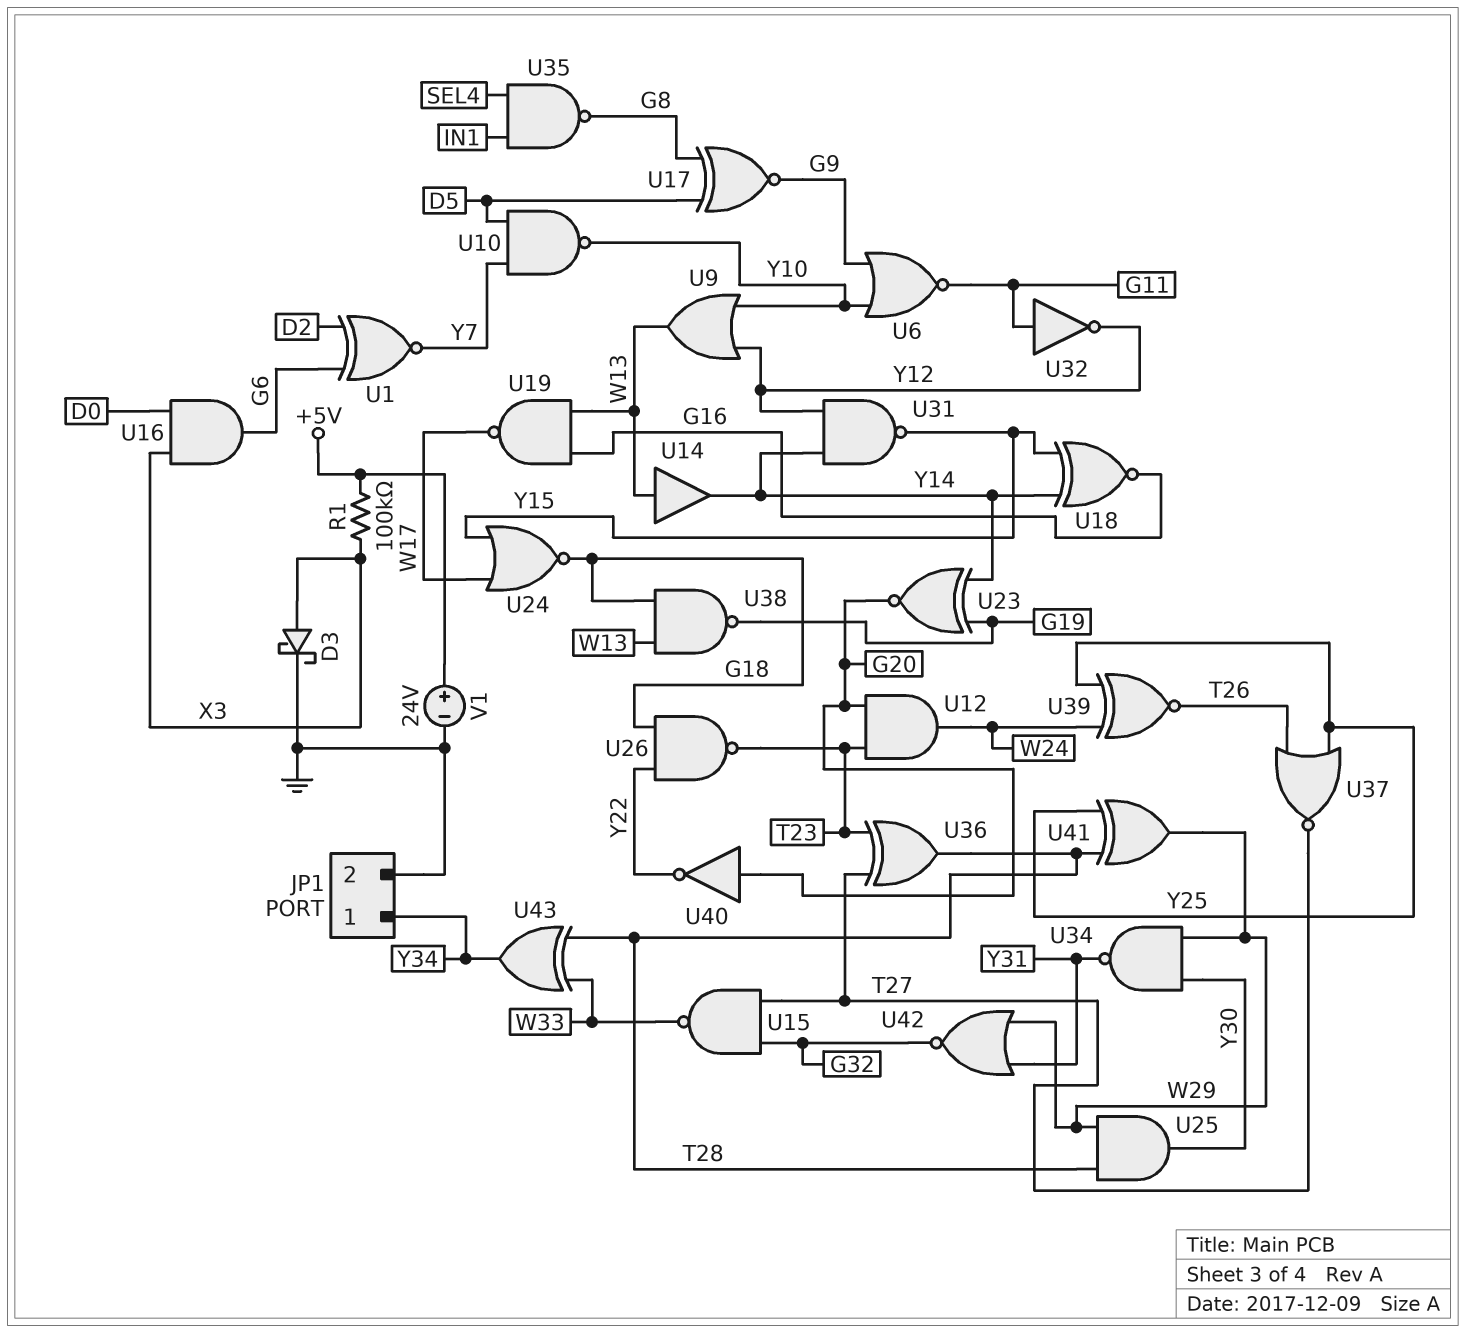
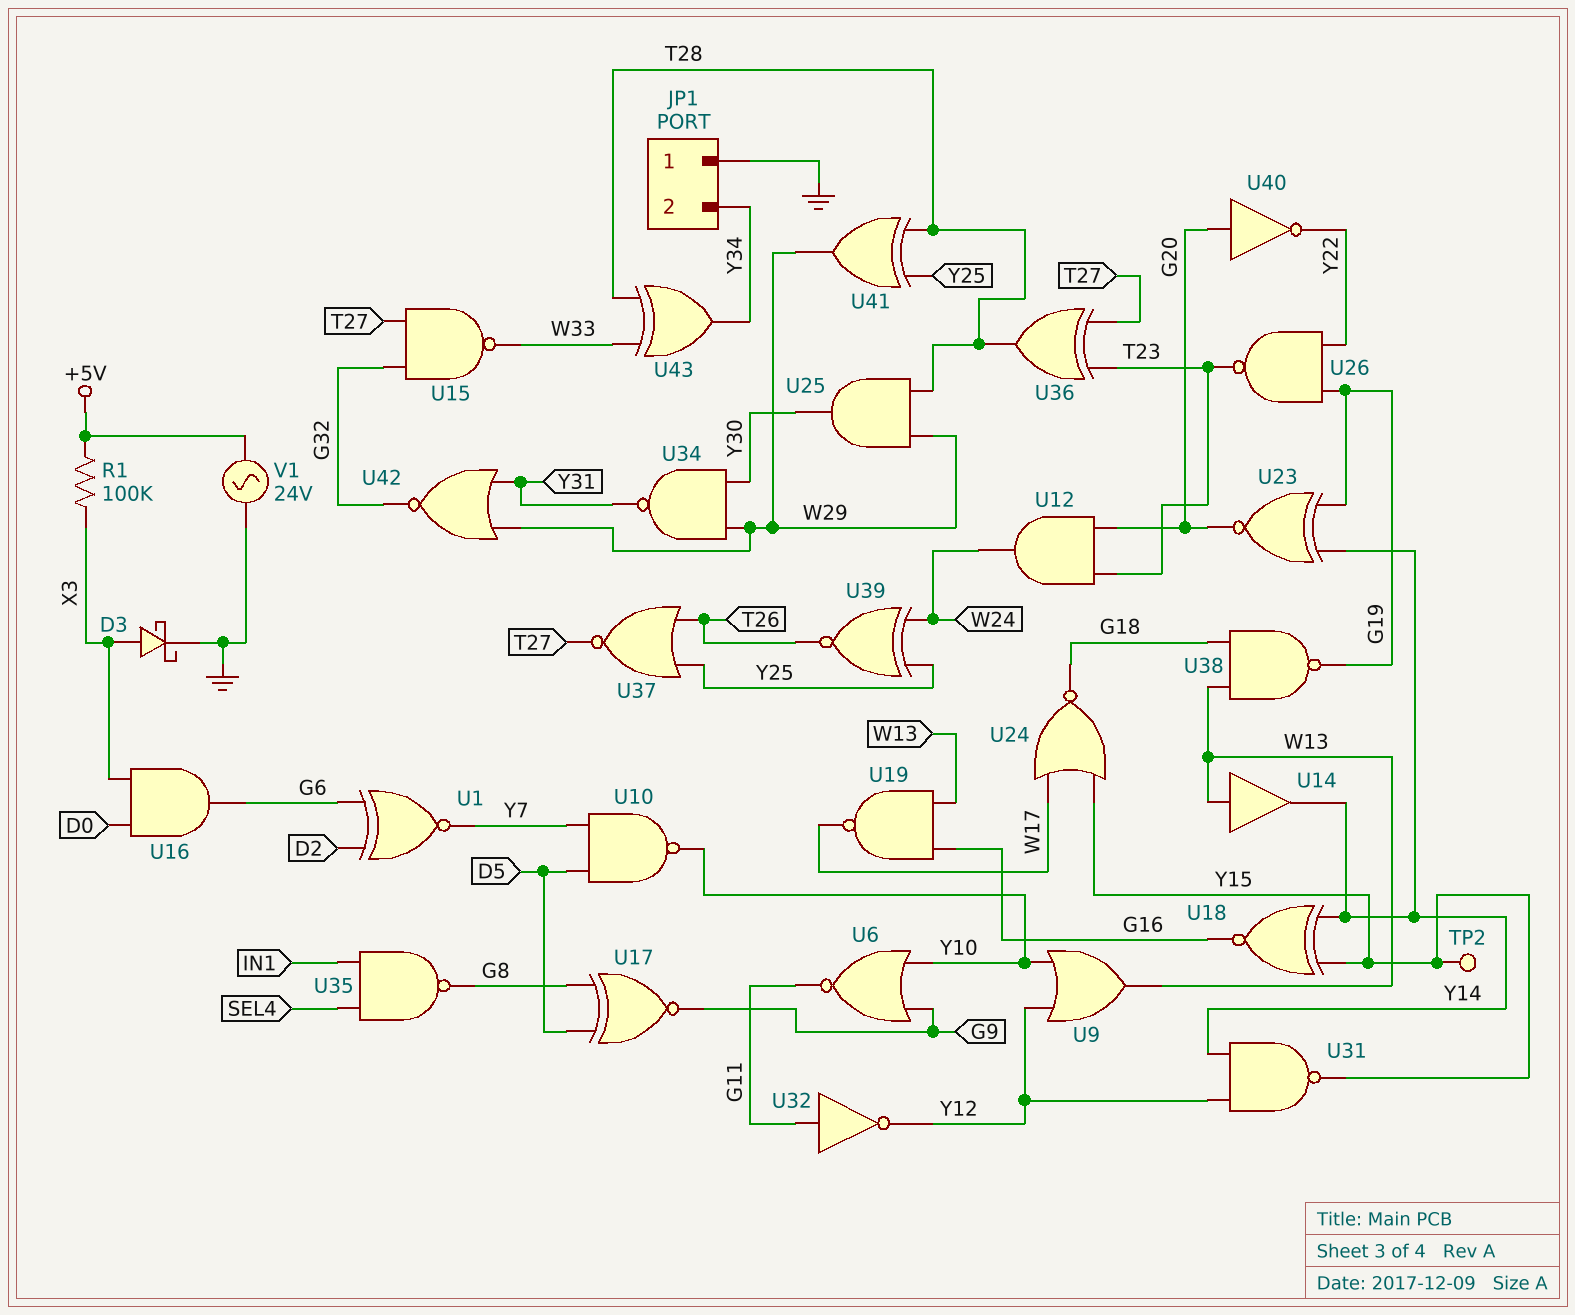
JP1 pin 1: Y34 -> GND
JP1 pin 2: GND -> Y34
TP2: none -> test point (Y15)
U26: NAND (in G18, in Y22, out T23) -> NAND (in G19, in Y22, out T23)
V1: 24V (plus +5V, minus GND) -> AC 24V (+5V, GND)

